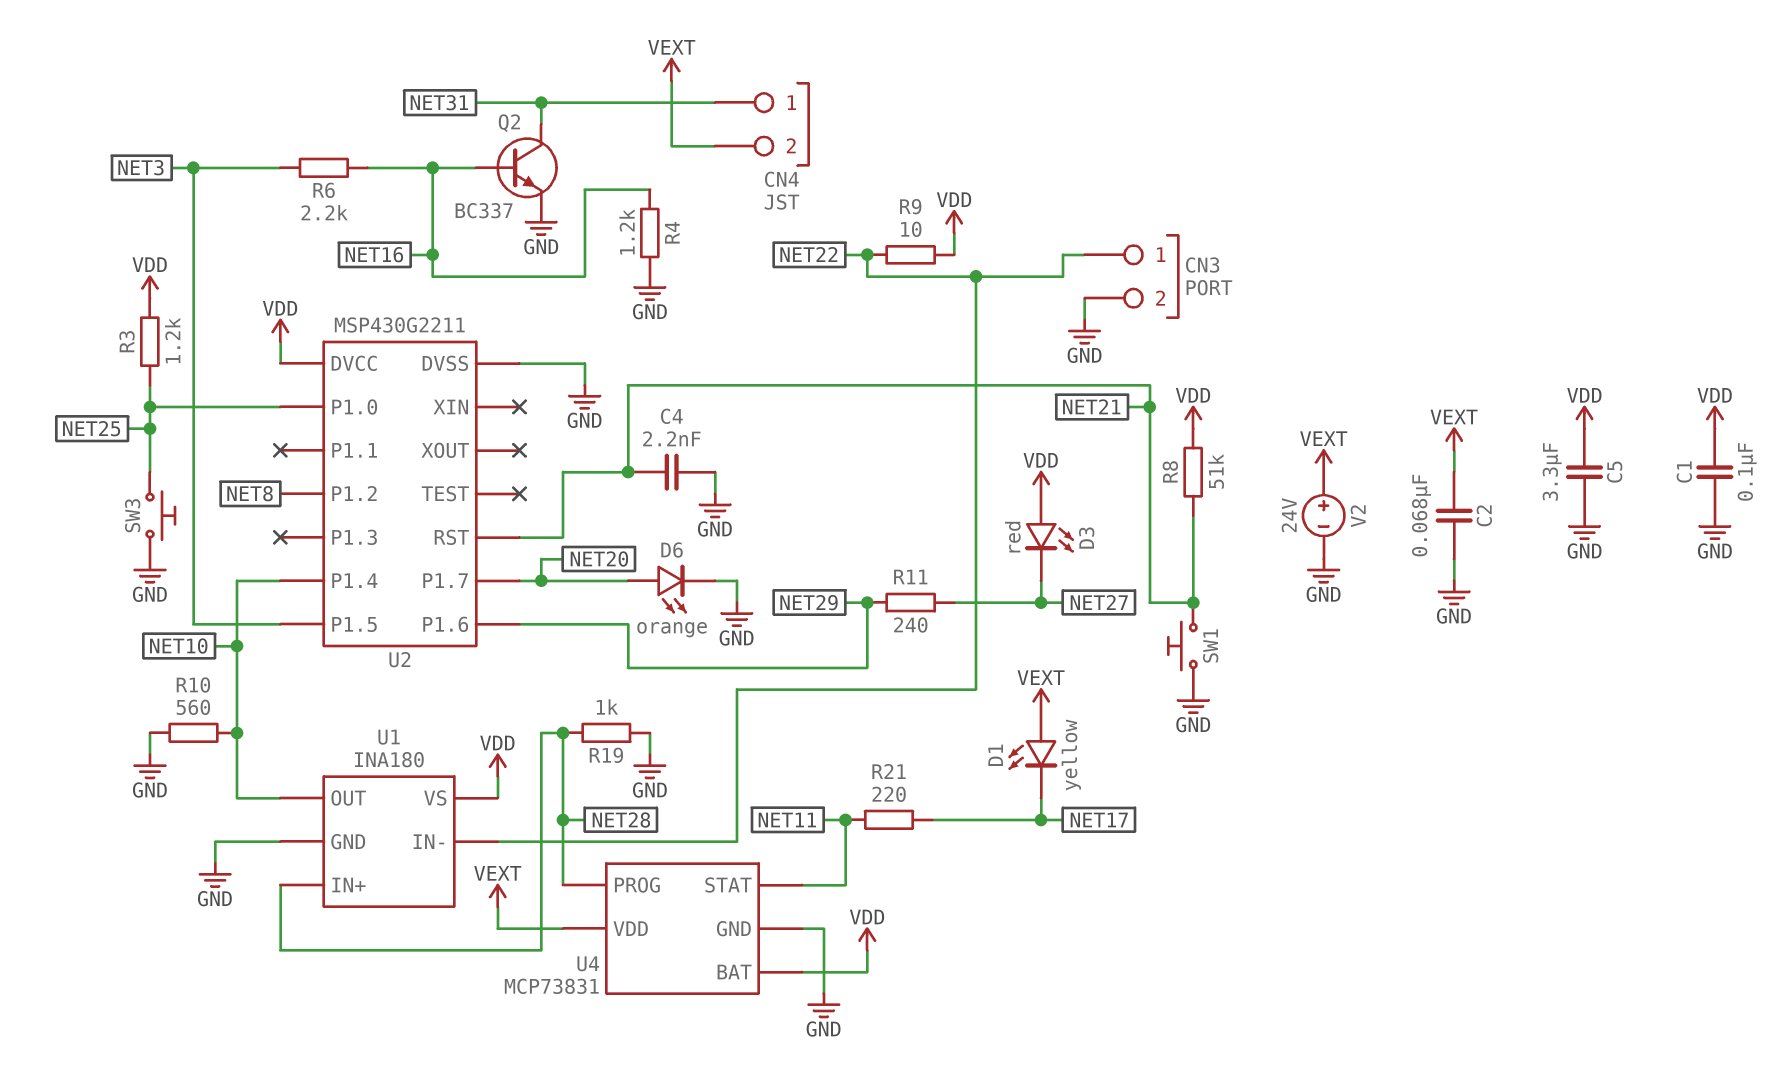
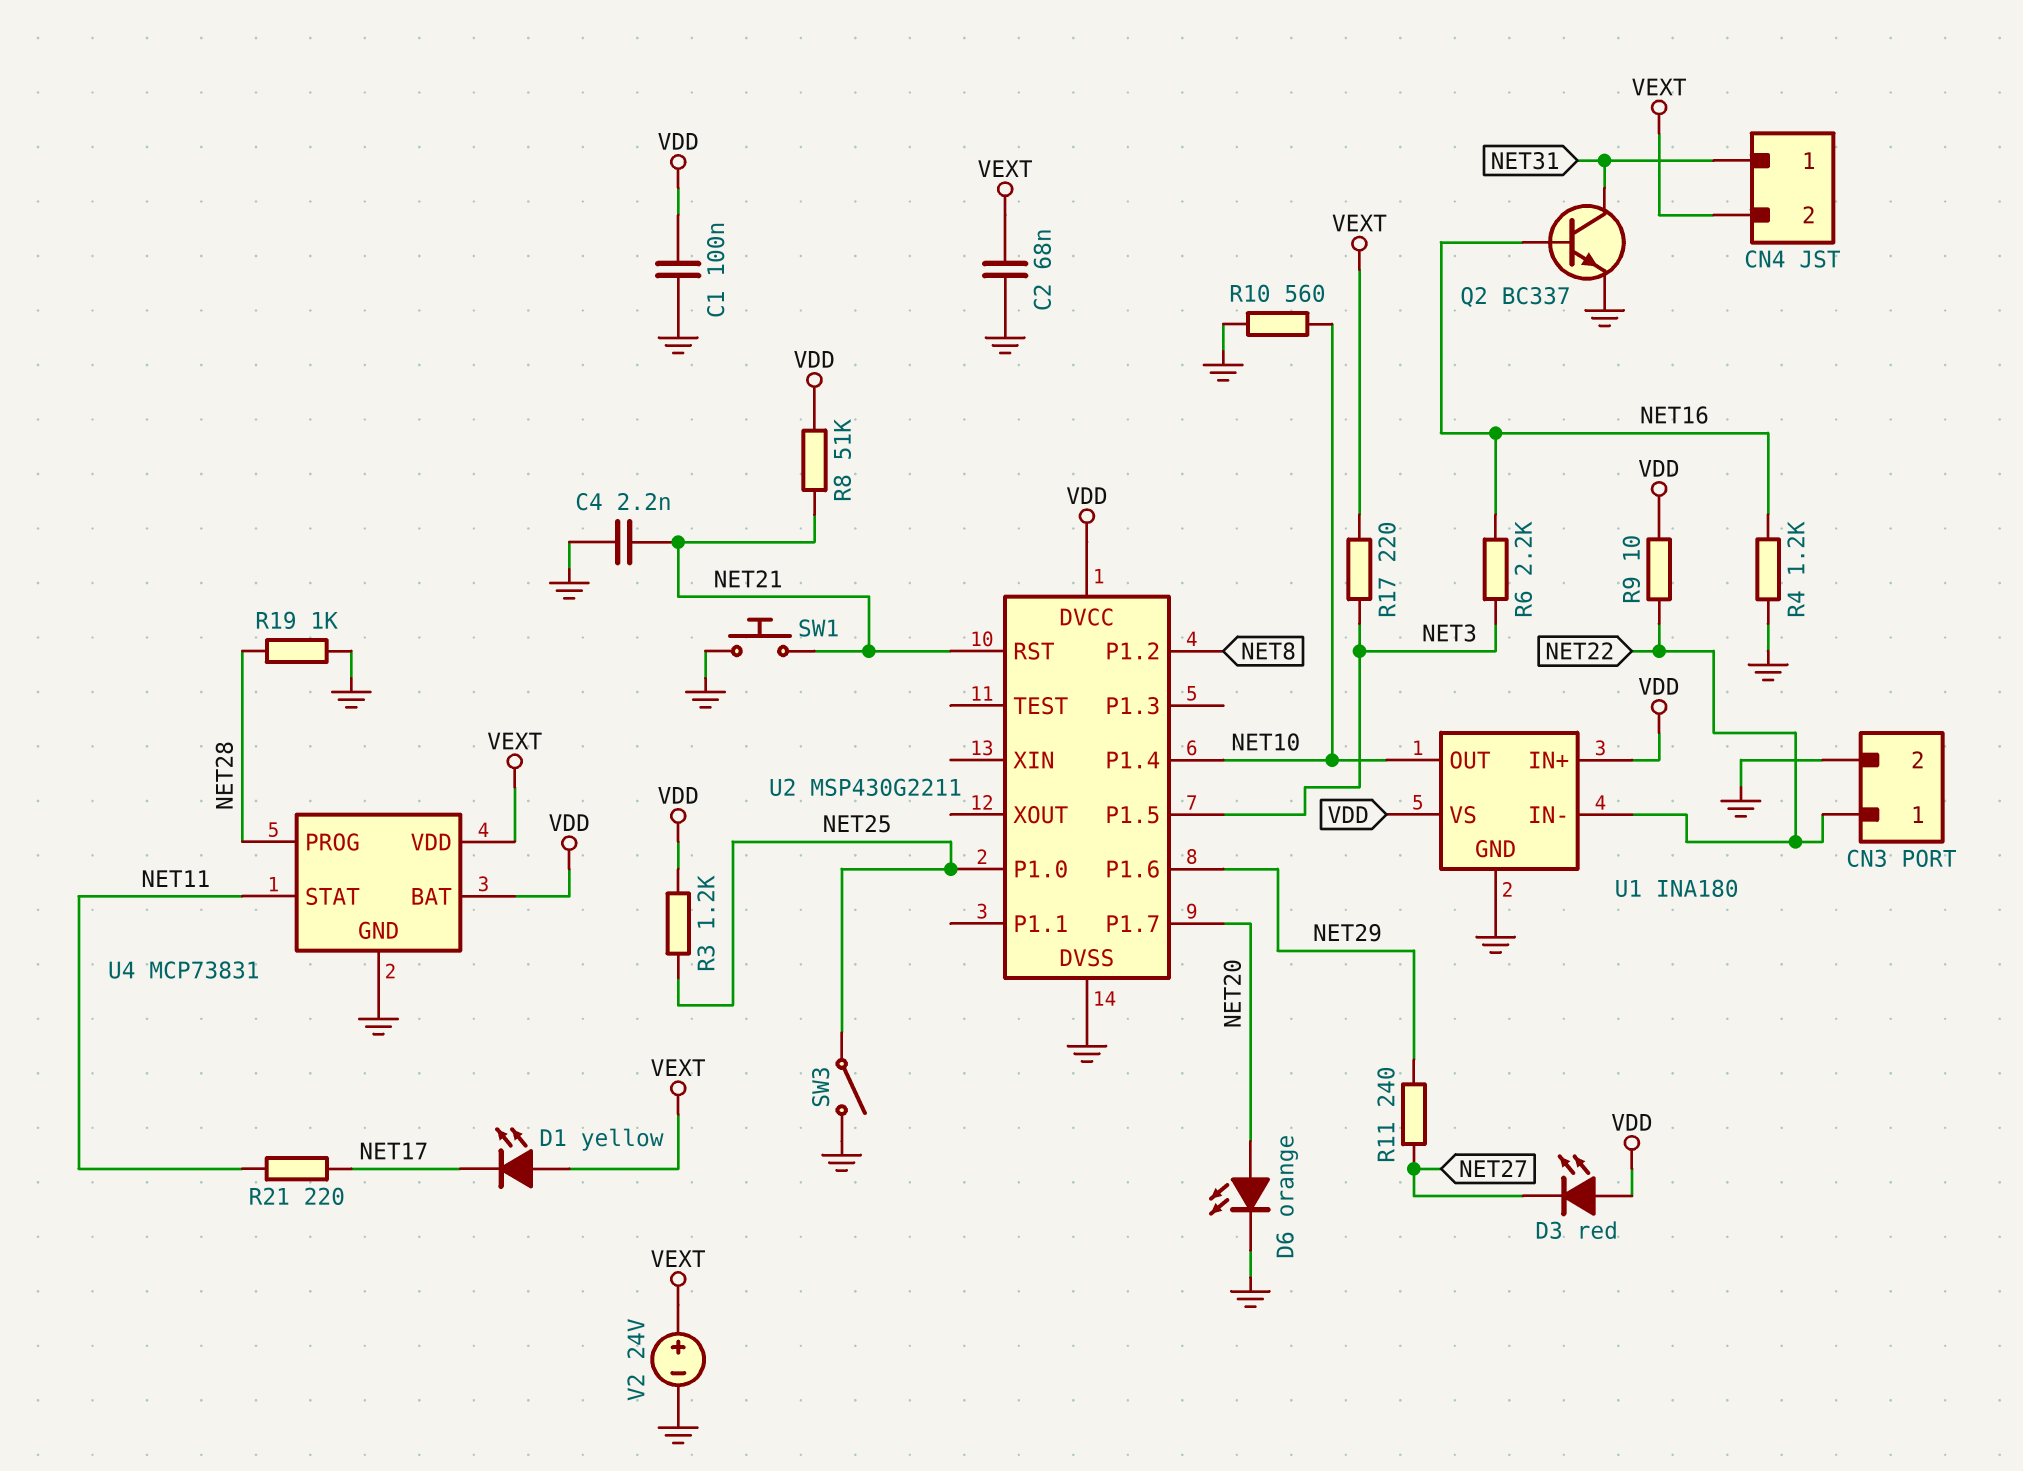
C5: 3.3uF (GND, VDD) -> none
R17: none -> 220 (NET3, VEXT)
SW3: button (GND, NET25) -> switch (GND, NET25)
U1 pin IN+: NET28 -> VDD

